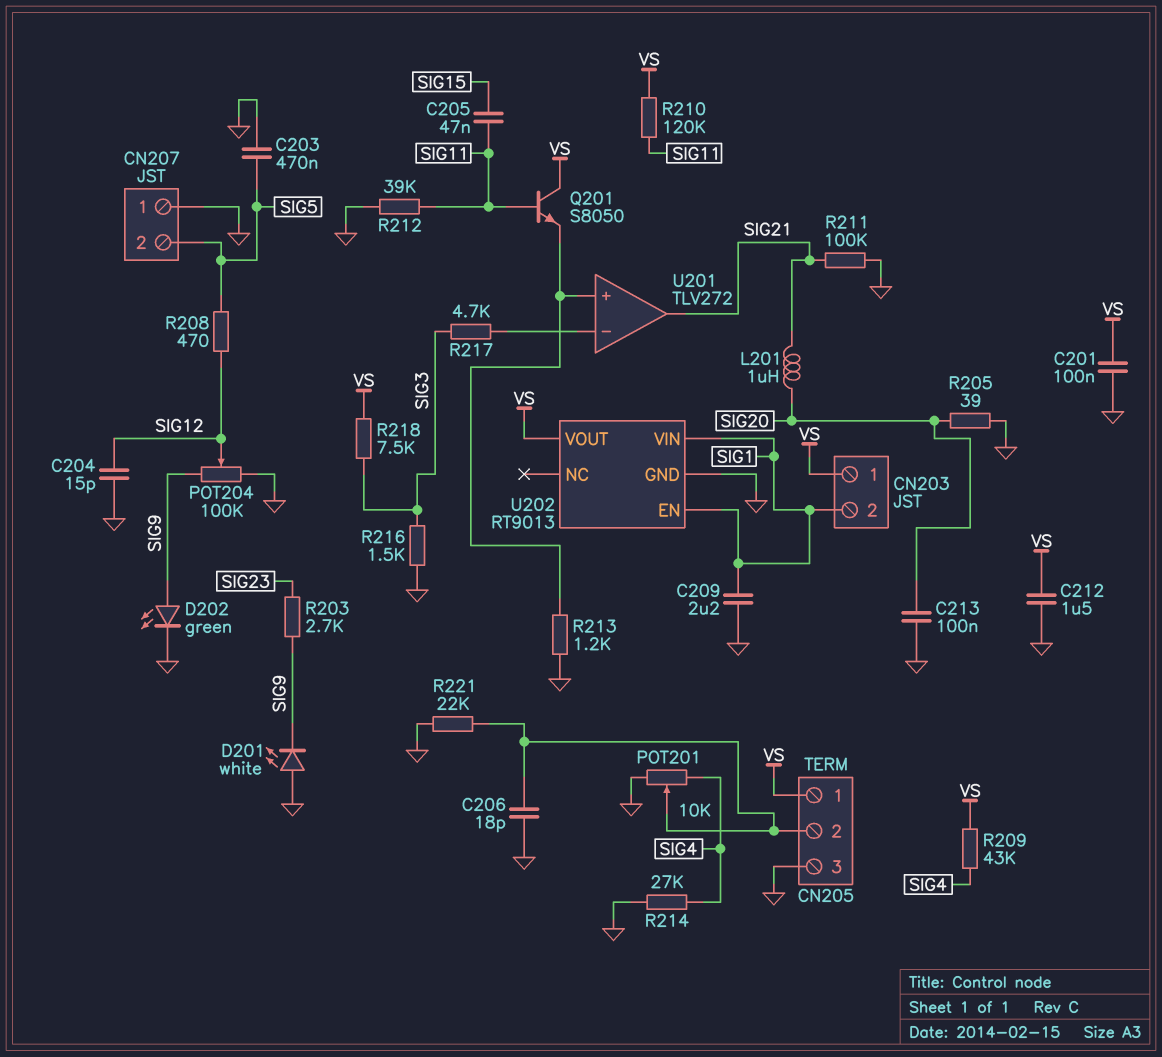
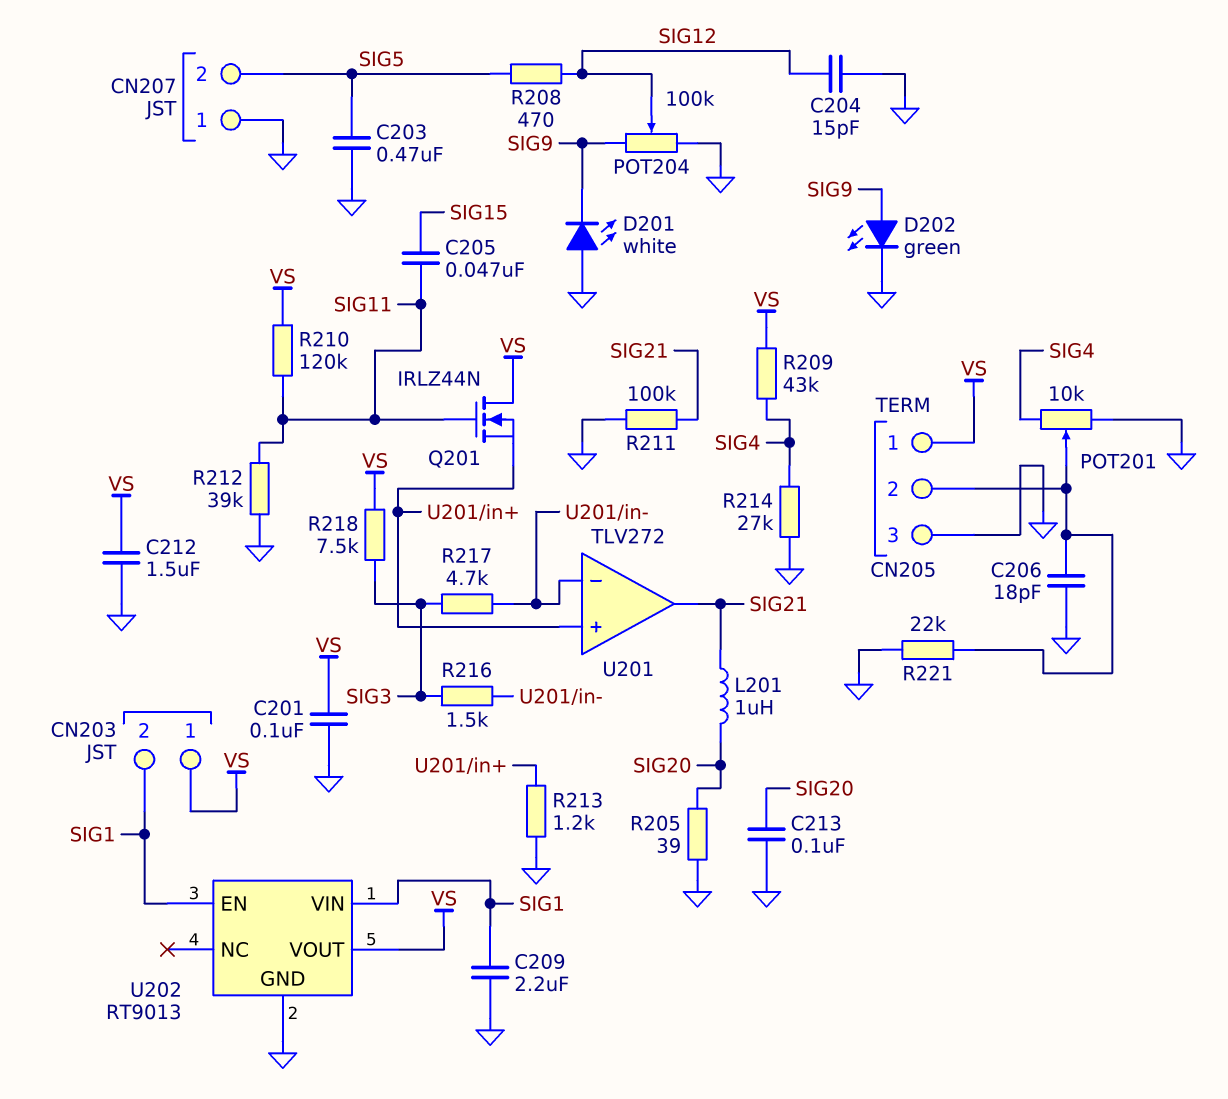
Q201: NPN S8050 (B SIG11, C VS, E U201/in+) -> NMOS IRLZ44N (G SIG11, D VS, S U201/in+)
R203: 2.7k (SIG9, SIG23) -> none
R216: 1.5k (GND, SIG3) -> 1.5k (SIG3, U201/in-)

